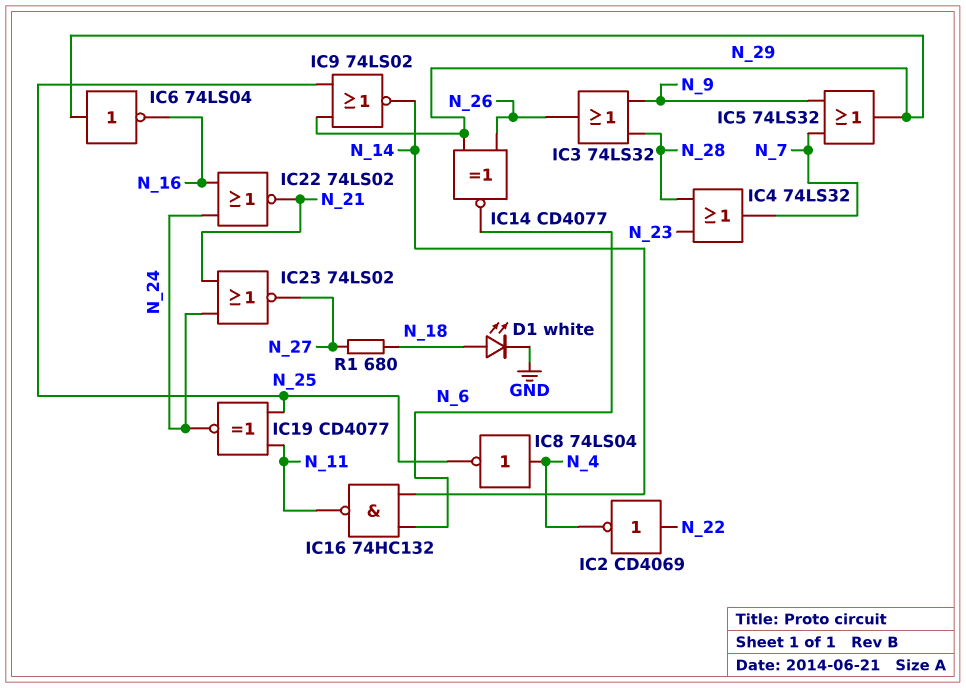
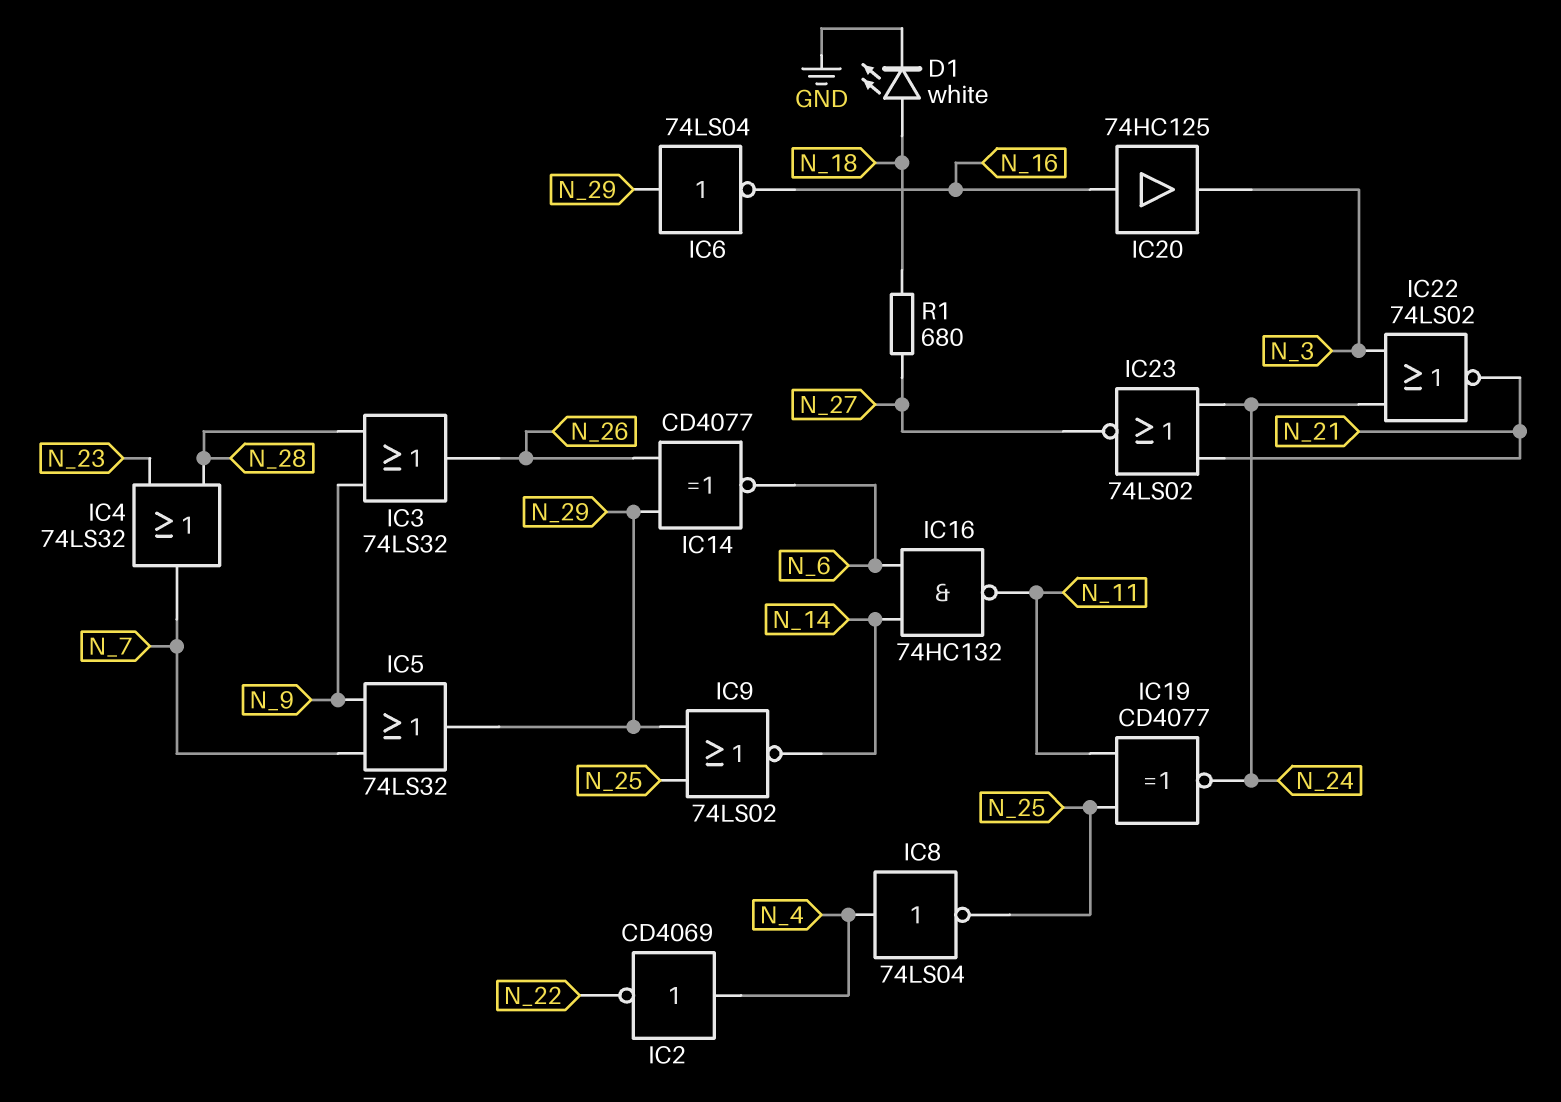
IC2: NOT CD4069 (in N_22, out N_4) -> NOT CD4069 (in N_4, out N_22)
IC20: none -> buffer 74HC125 (in N_16, out N_3)
IC22: NOR 74LS02 (in N_16, in N_24, out N_21) -> NOR 74LS02 (in N_3, in N_24, out N_21)

